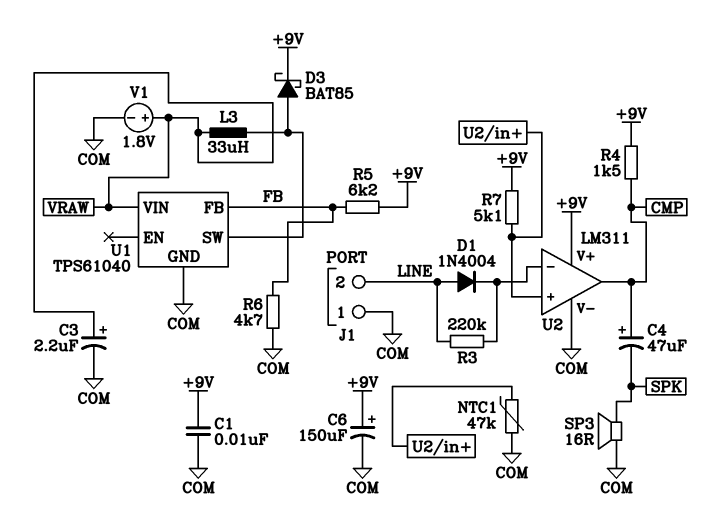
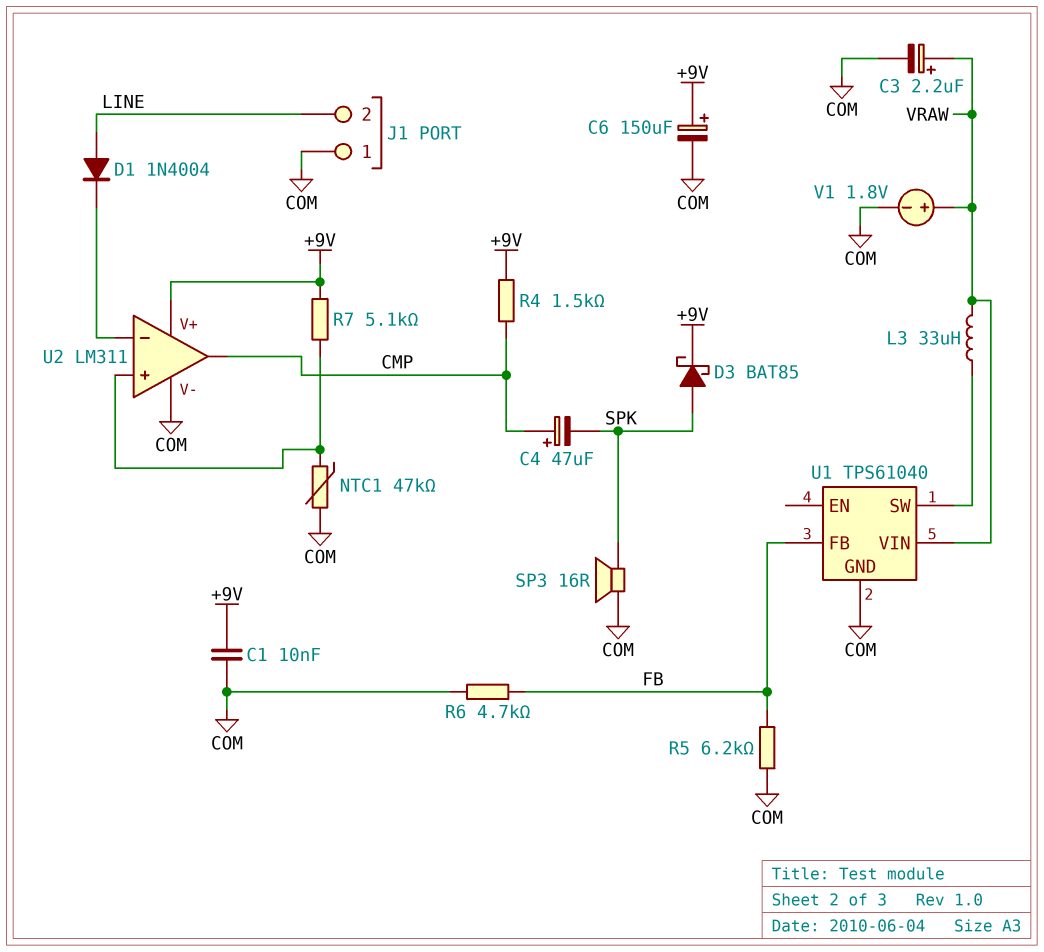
D3: schottky BAT85 (A U1/SW, K +9V) -> schottky BAT85 (A SPK, K +9V)
R3: 220k (LINE, U2/in-) -> none
R5: 6.2k (+9V, FB) -> 6.2k (COM, FB)

